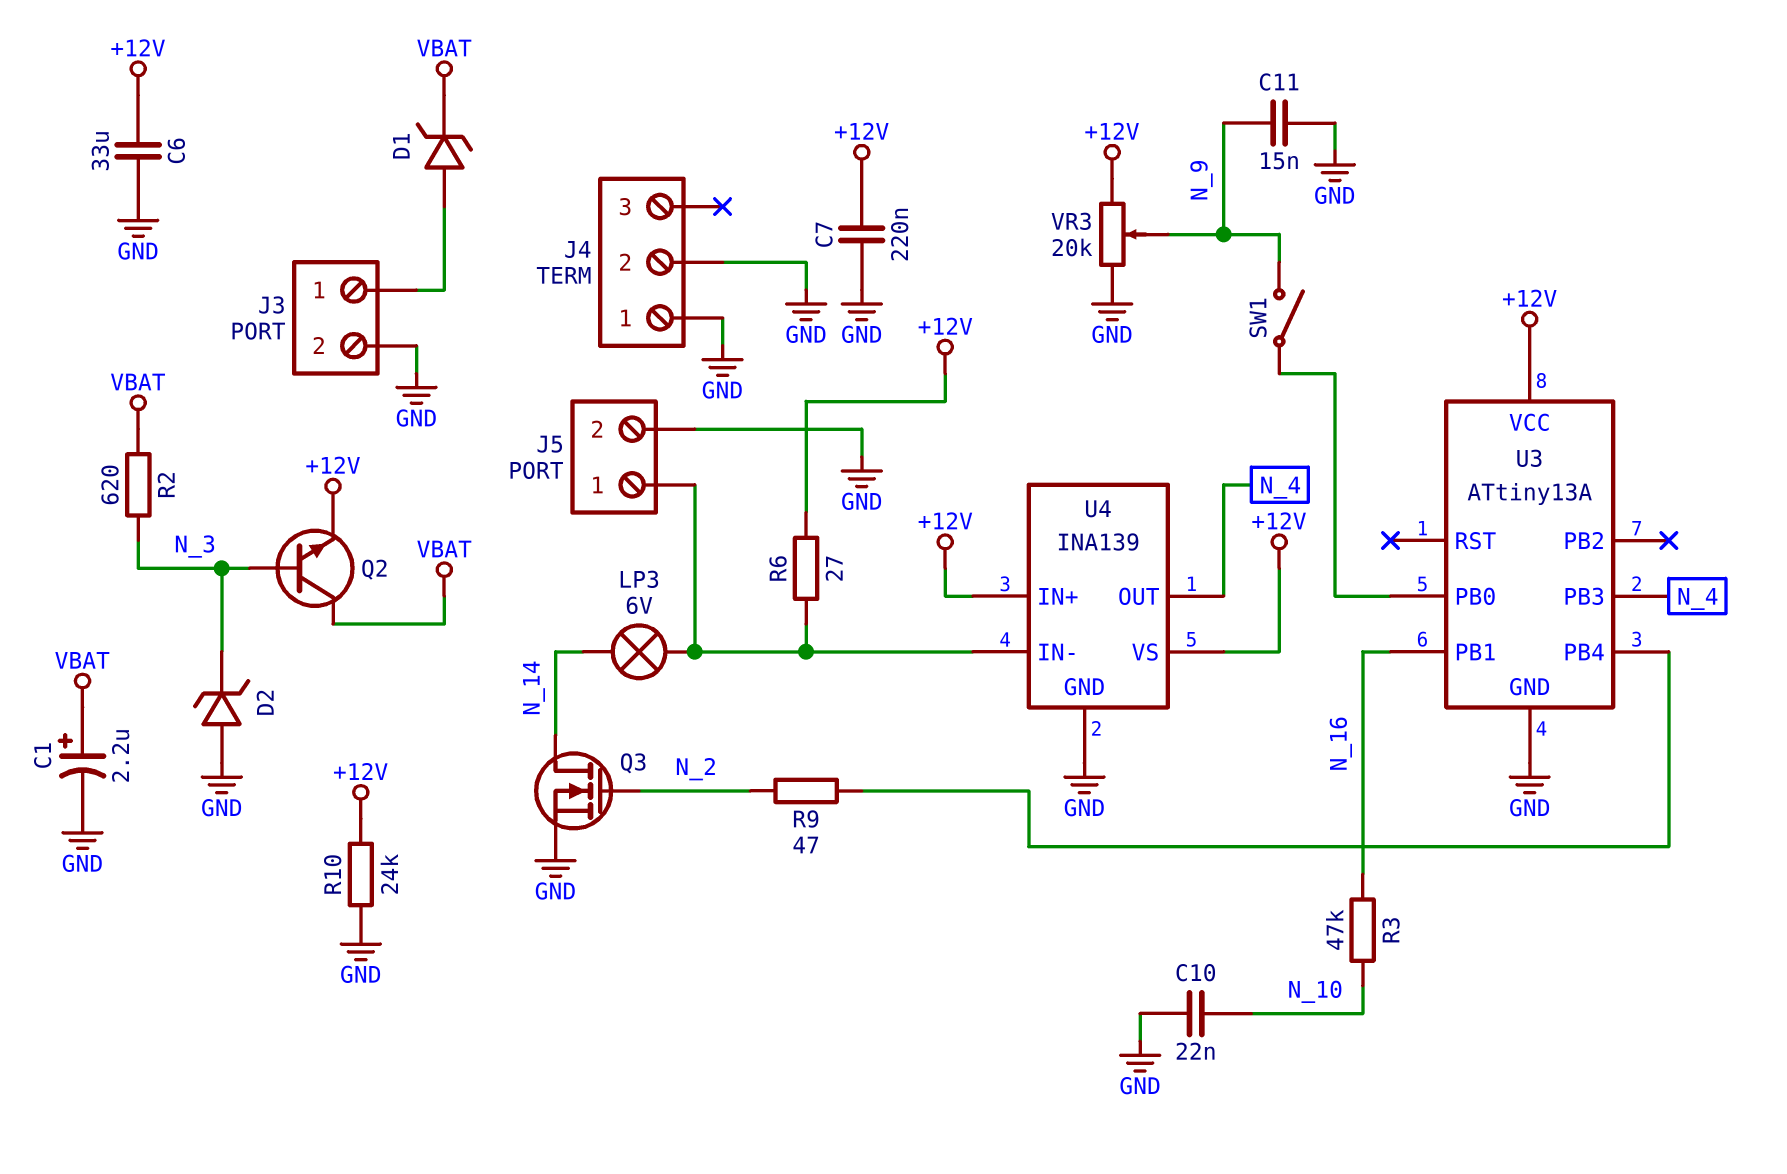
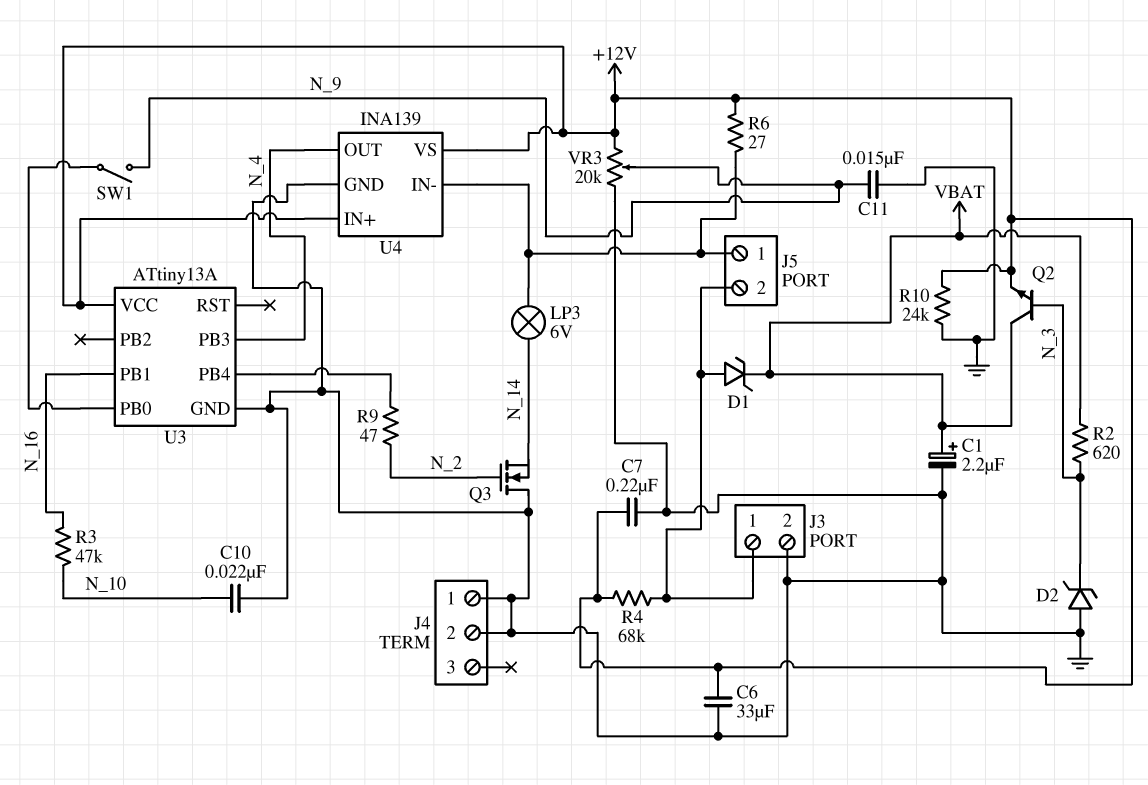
J5 pin 2: GND -> J3/1
Q3: NMOS (G N_2, D N_14, S GND) -> NMOS (G N_2, D GND, S N_14)
R4: none -> 68k (+12V, J3/1)

